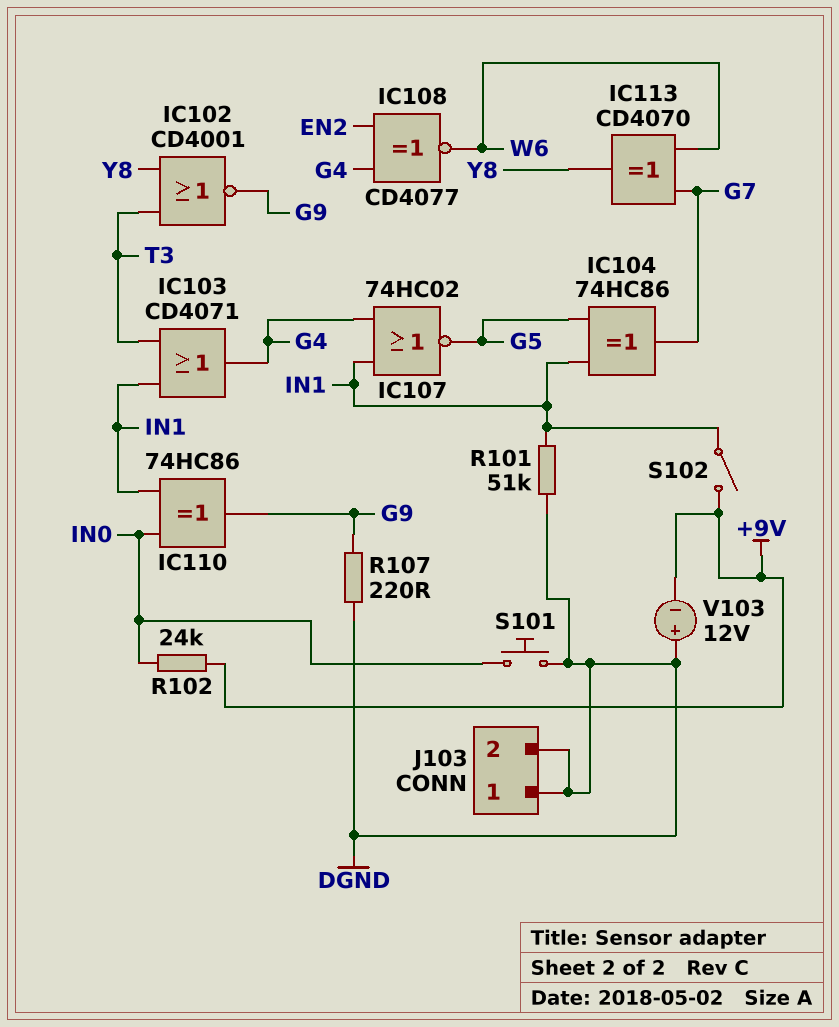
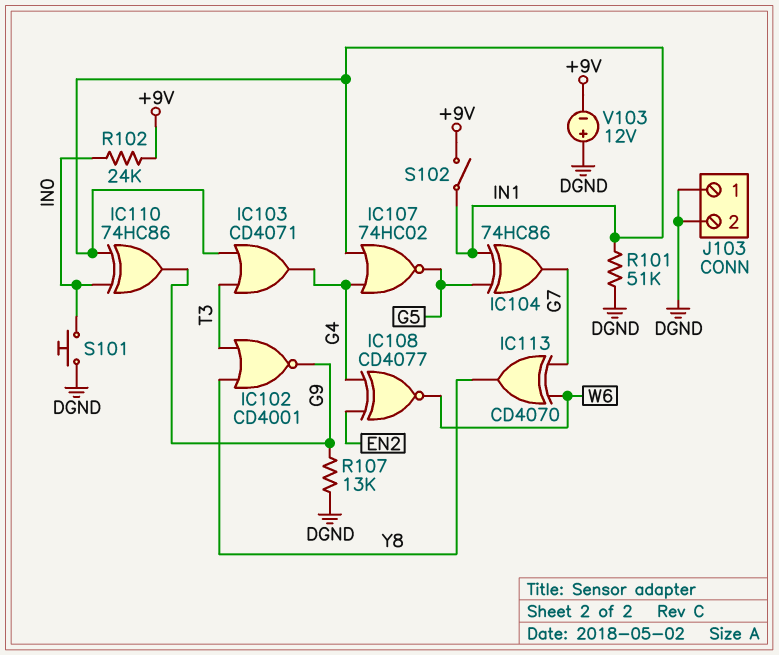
R107: 220 (DGND, G9) -> 13k (DGND, G9)

